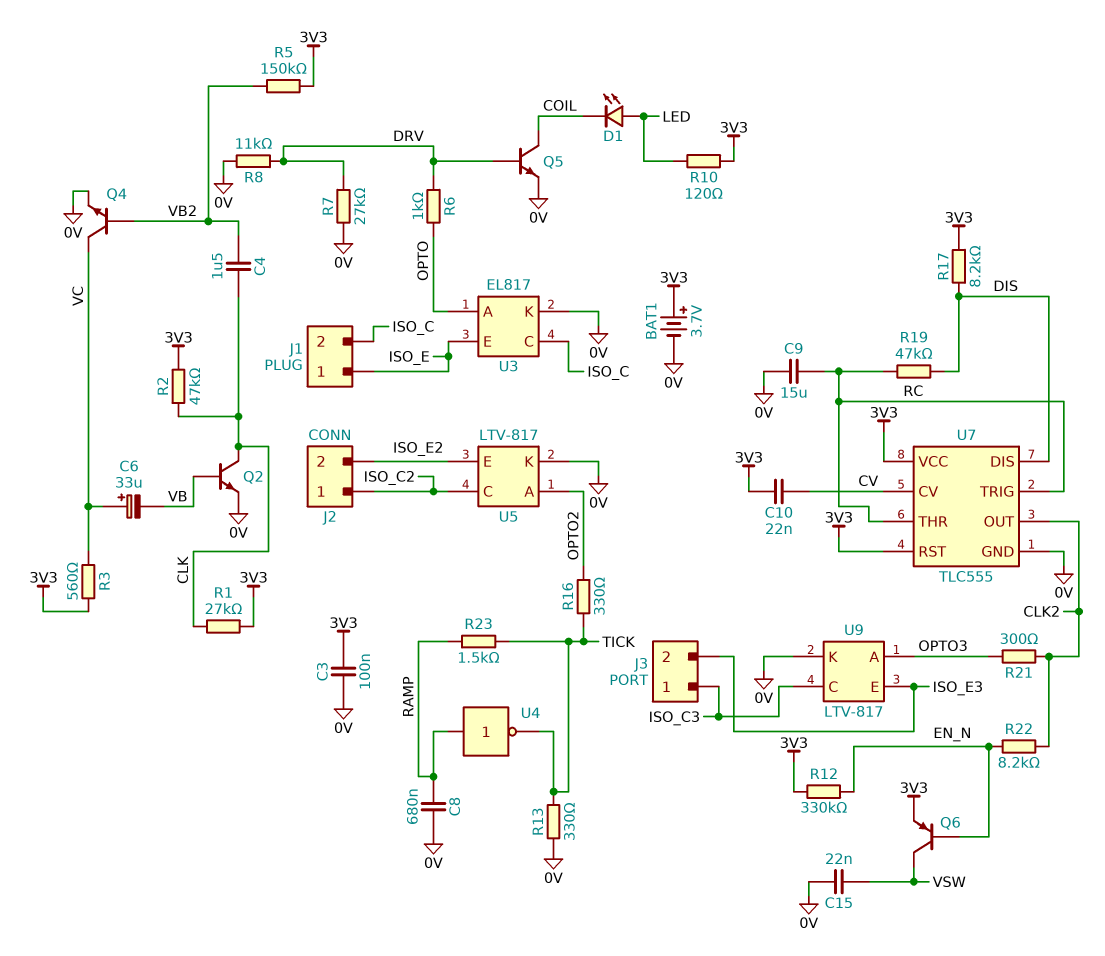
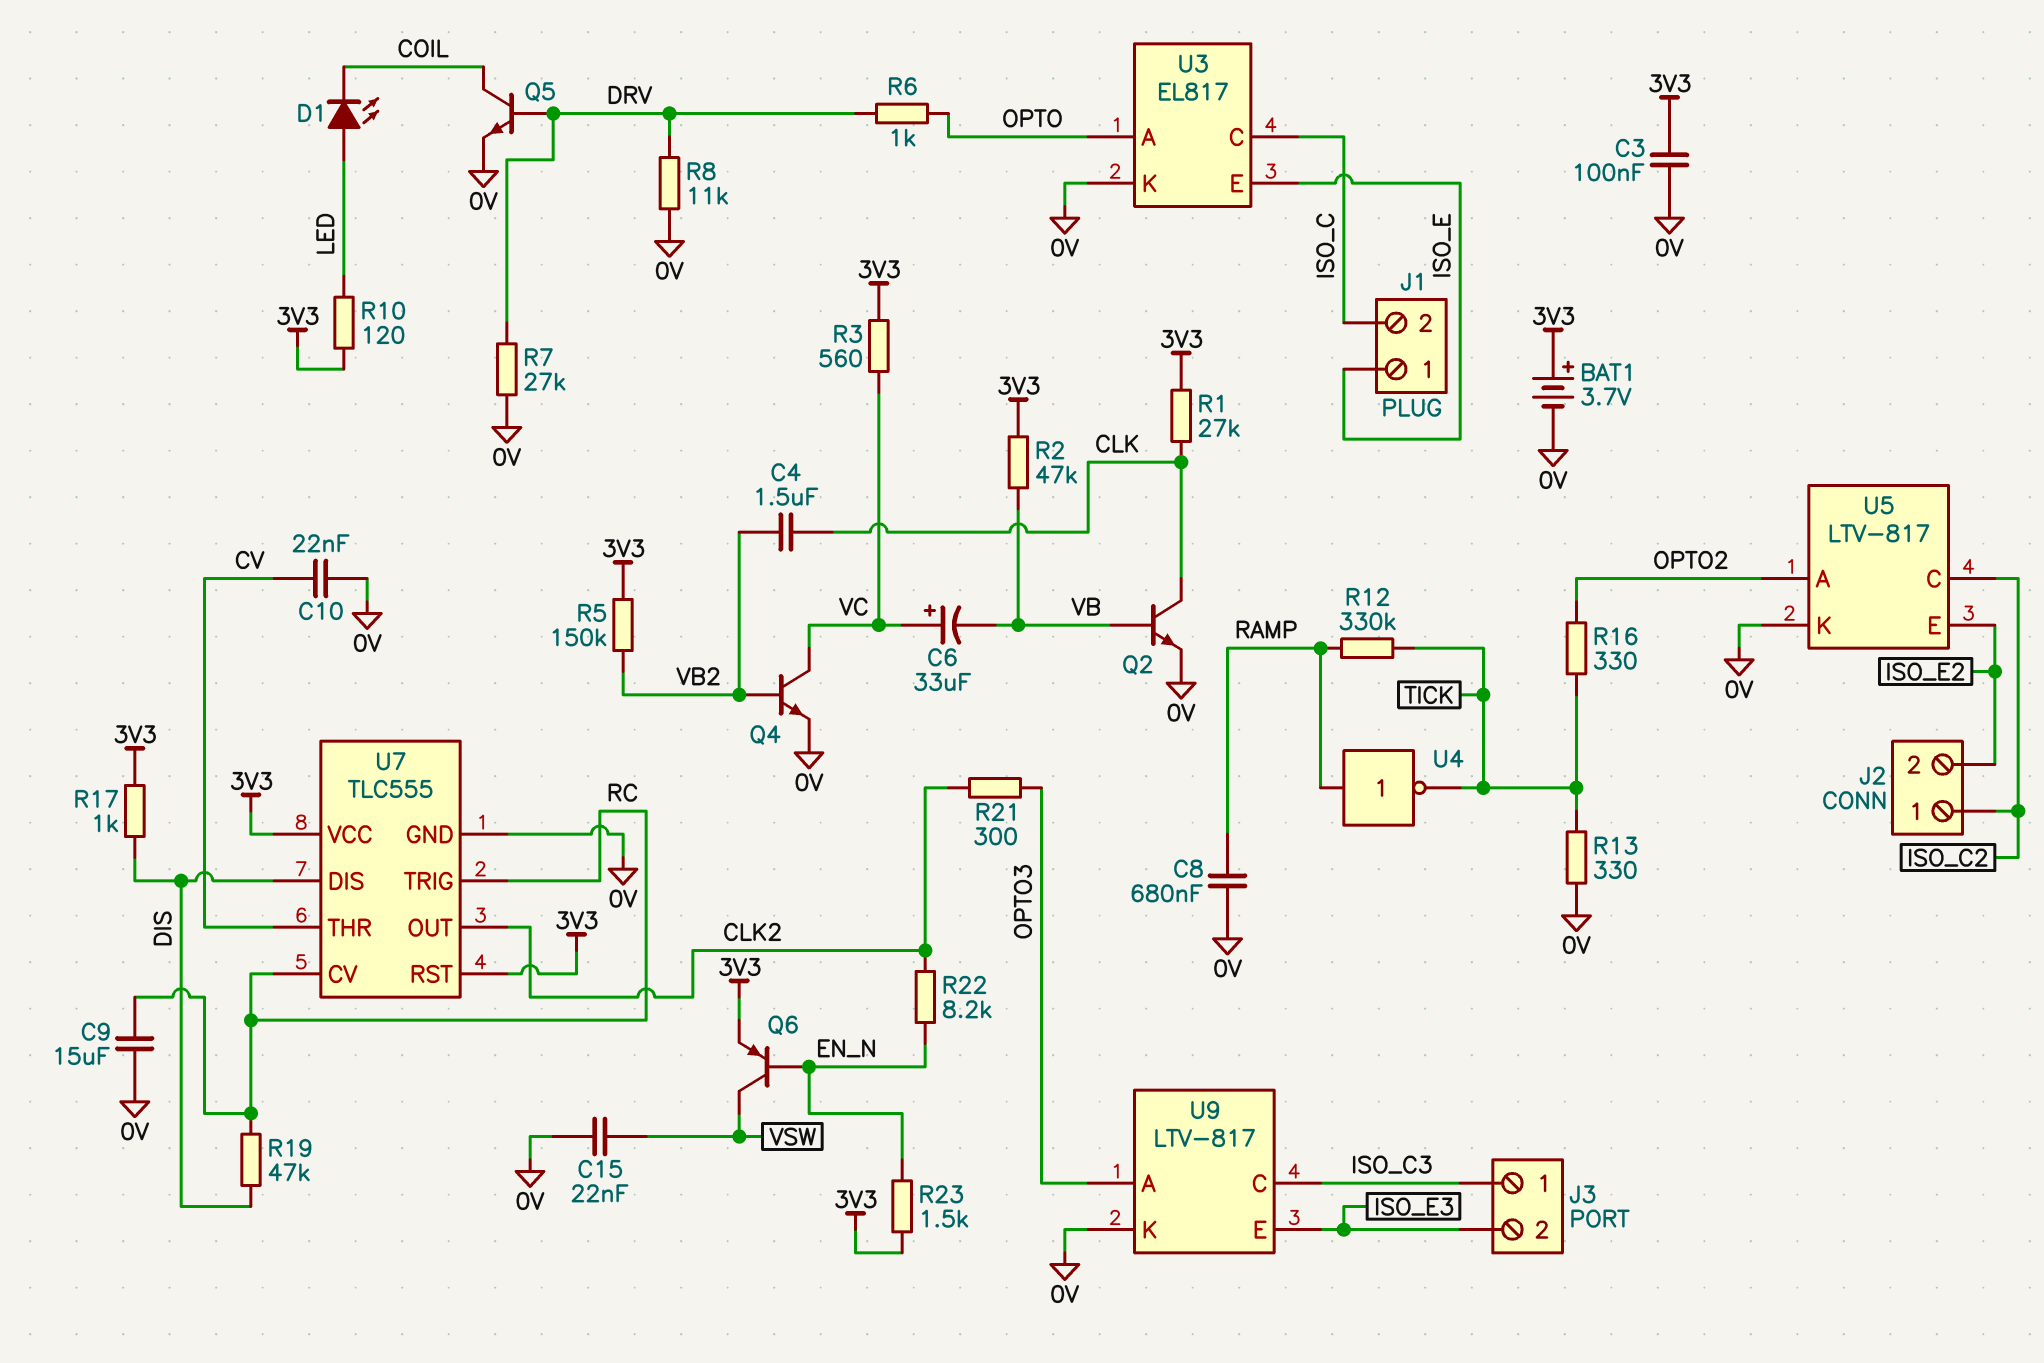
C10: 22nF (3V3, CV) -> 22nF (0V, CV)
R2: 47k (3V3, CLK) -> 47k (3V3, VB)
R12: 330k (3V3, EN_N) -> 330k (RAMP, TICK)
R17: 8.2k (3V3, DIS) -> 1k (3V3, DIS)
R23: 1.5k (RAMP, TICK) -> 1.5k (3V3, EN_N)
U7 pin CV: CV -> RC
U7 pin THR: RC -> CV

